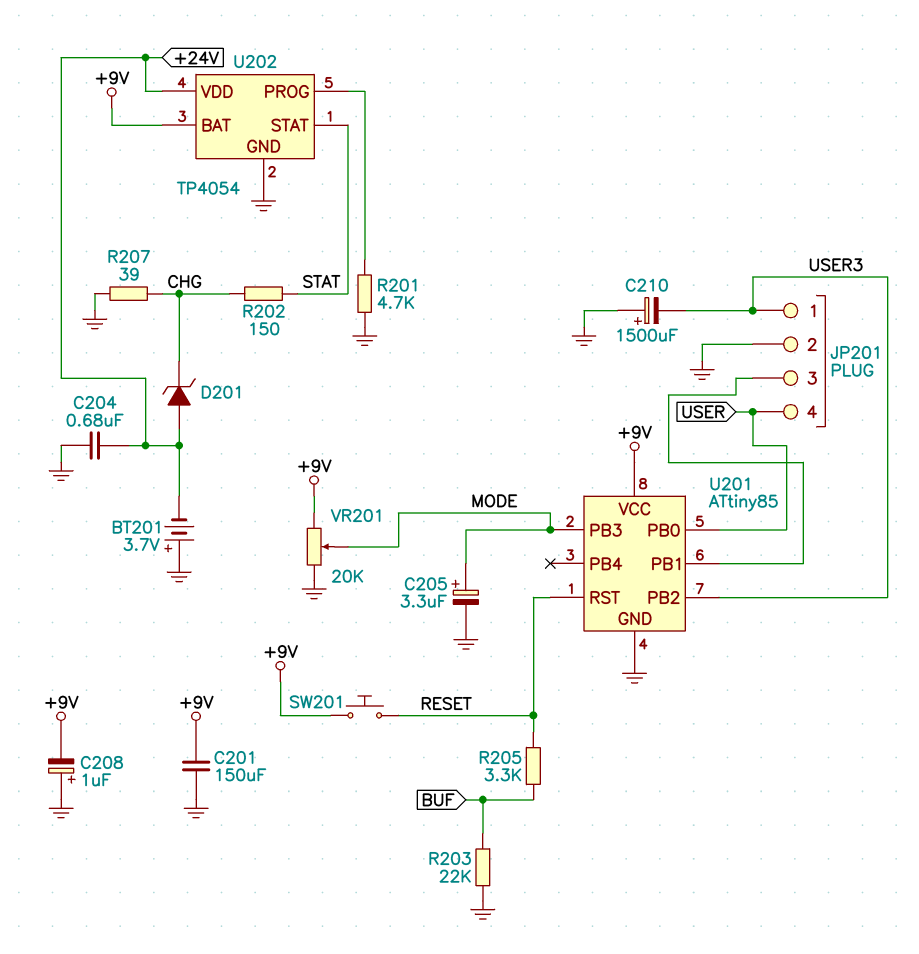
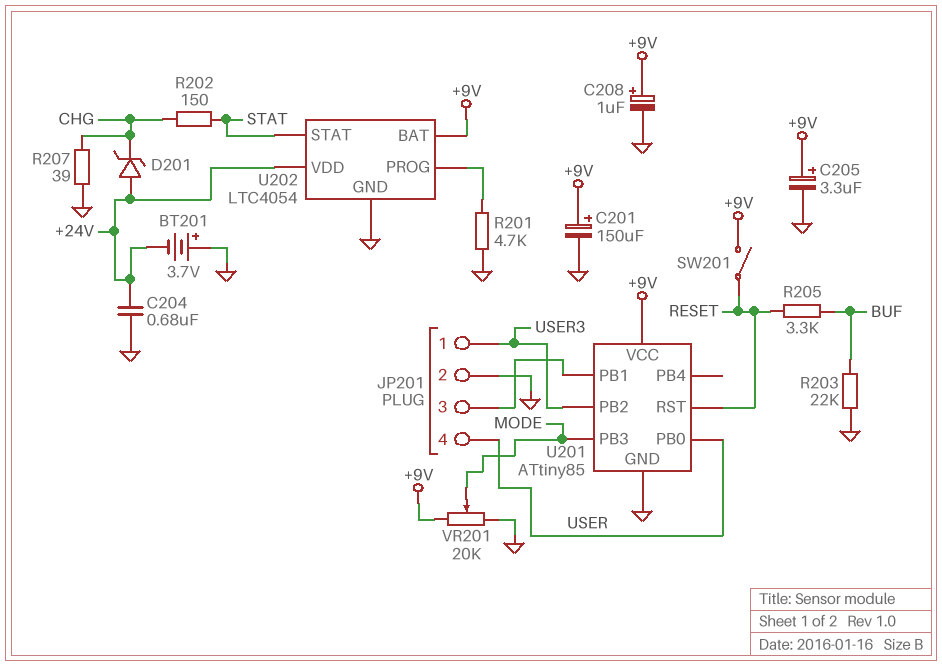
C201: 150uF (+9V, GND) -> 150uF (plus +9V, minus GND)
C205: 3.3uF (plus MODE, minus GND) -> 3.3uF (plus +9V, minus GND)
C208: 1uF (plus GND, minus +9V) -> 1uF (plus +9V, minus GND)
C210: 1500uF (plus GND, minus USER3) -> none
SW201: button (+9V, RESET) -> switch (+9V, RESET)
U202: TP4054 -> LTC4054

